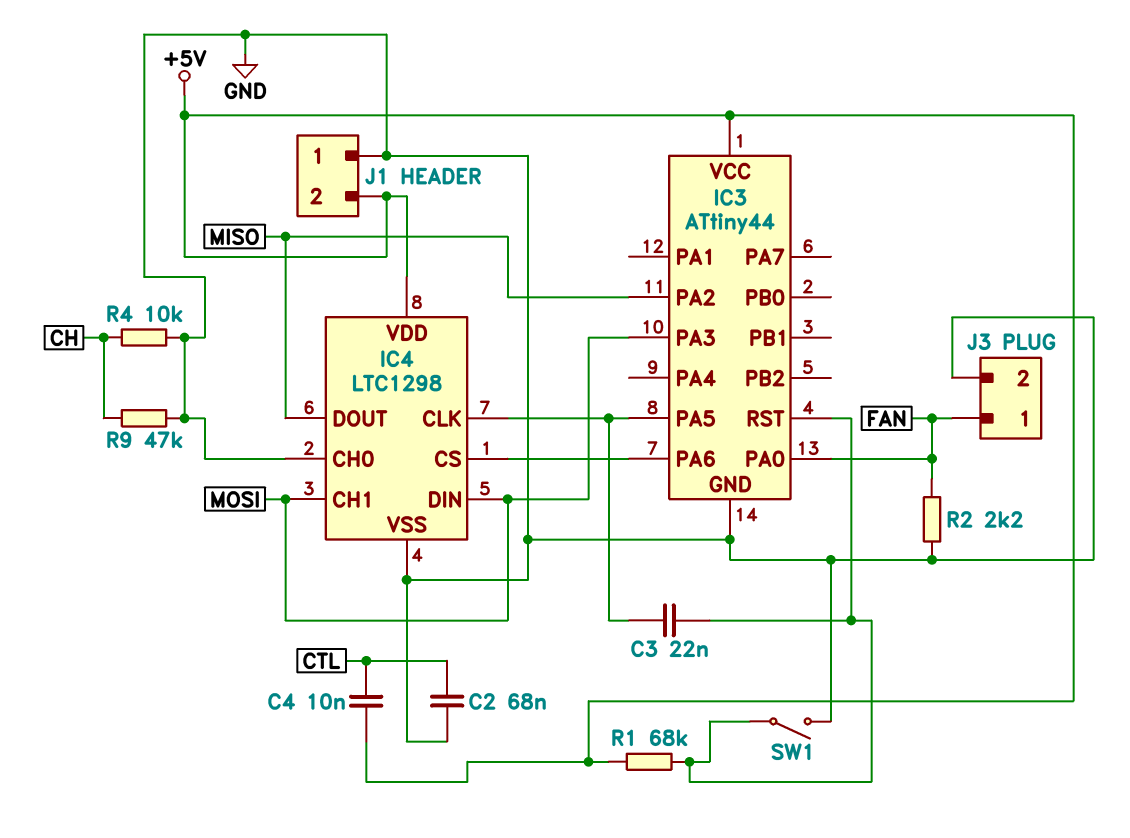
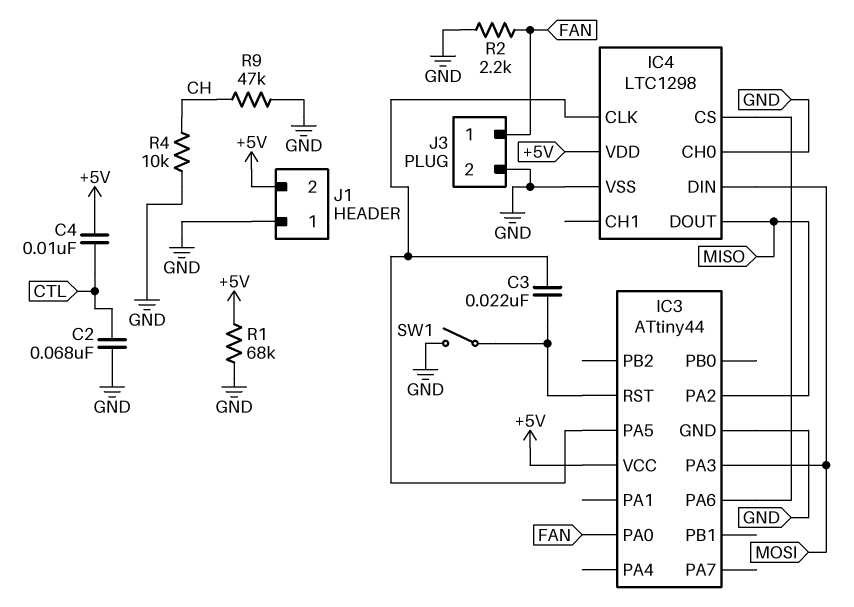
IC4 pin CH1: MOSI -> none
R1: 68k (+5V, IC3/RST) -> 68k (+5V, GND)

